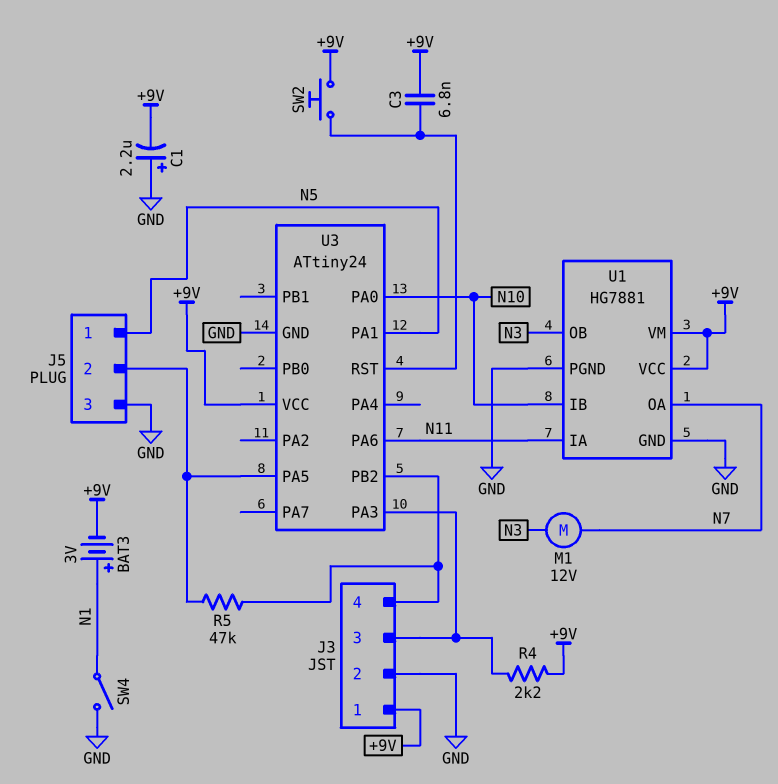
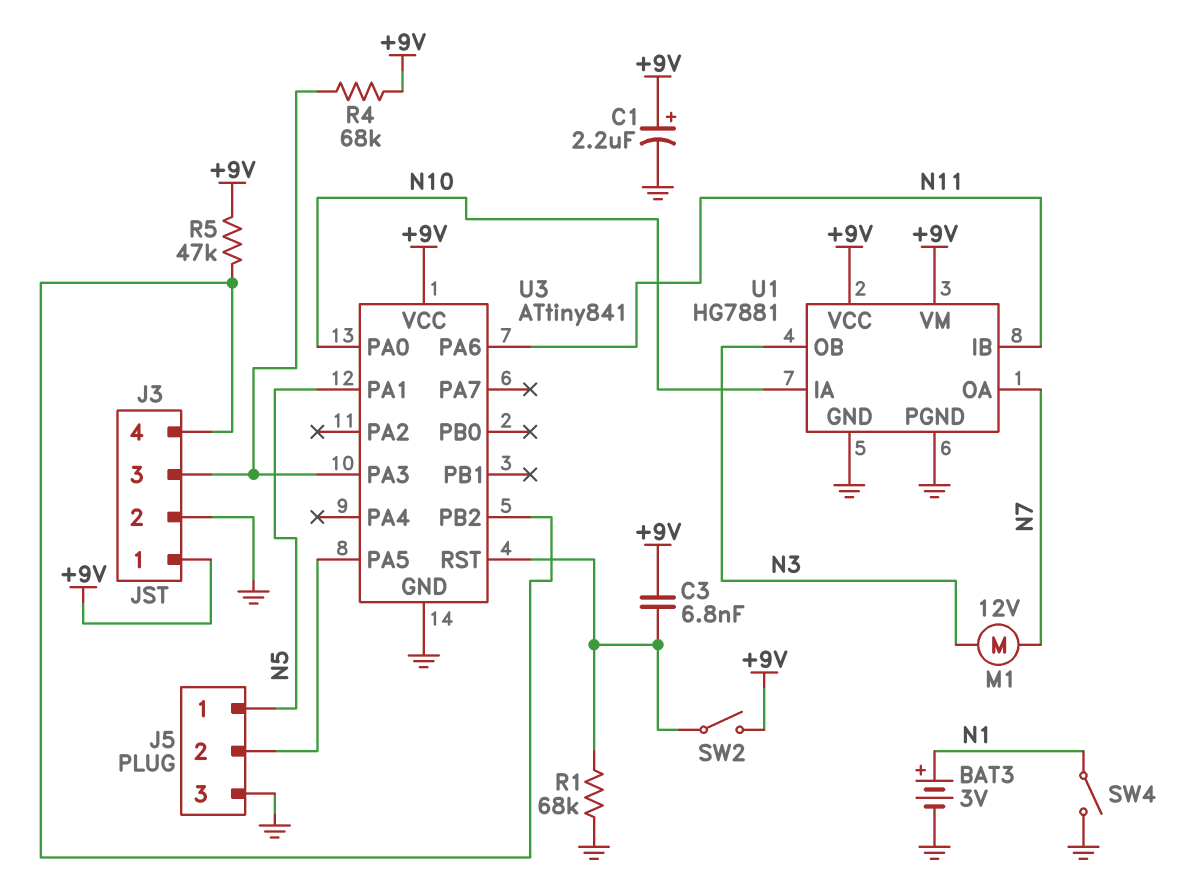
BAT3: 3V (plus N1, minus +9V) -> 3V (plus N1, minus GND)
C1: 2.2uF (plus GND, minus +9V) -> 2.2uF (plus +9V, minus GND)
R1: none -> 68k (GND, U3/RST)
R4: 2.2k (+9V, J3/3) -> 68k (+9V, J3/3)
R5: 47k (J3/4, J5/2) -> 47k (+9V, J3/4)
SW2: button (+9V, U3/RST) -> switch (+9V, U3/RST)
U1 pin IA: N11 -> N10
U1 pin IB: N10 -> N11
U3: ATtiny24 -> ATtiny841

